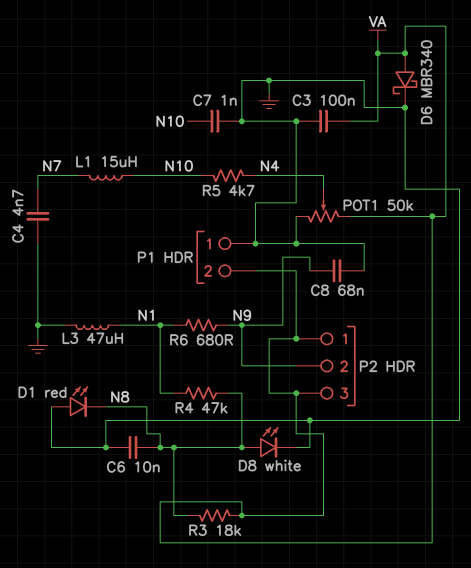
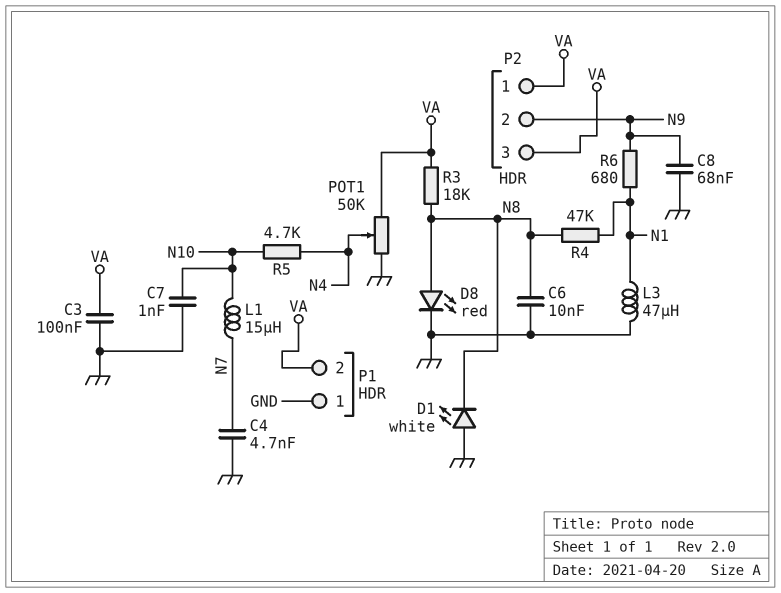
D1: LED red (A GND, K N8) -> LED white (A GND, K N8)
D6: schottky MBR340 (A VA, K GND) -> none
D8: LED white (A N8, K GND) -> LED red (A N8, K GND)

